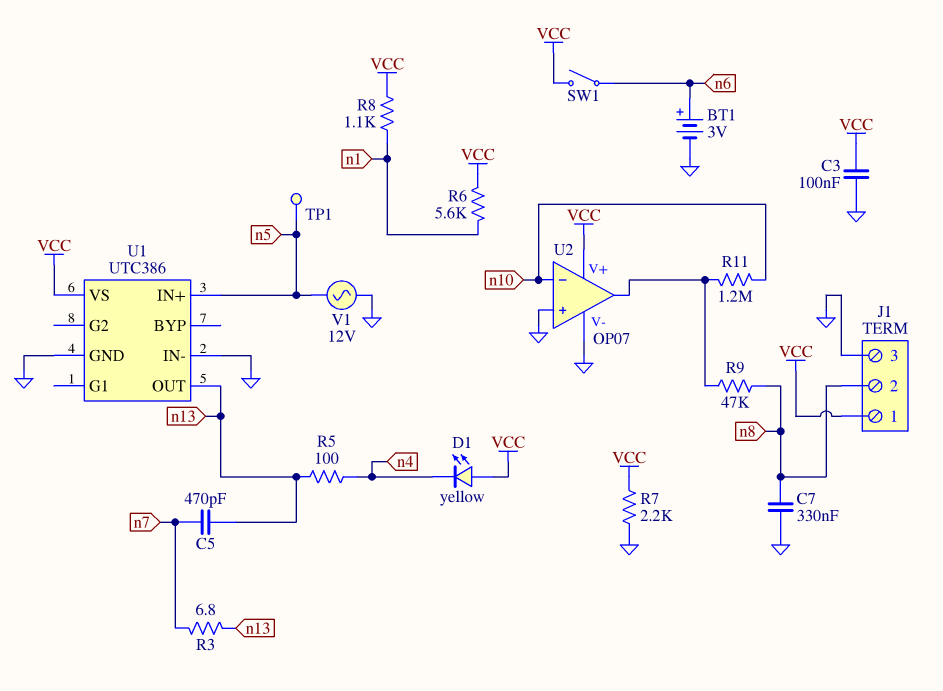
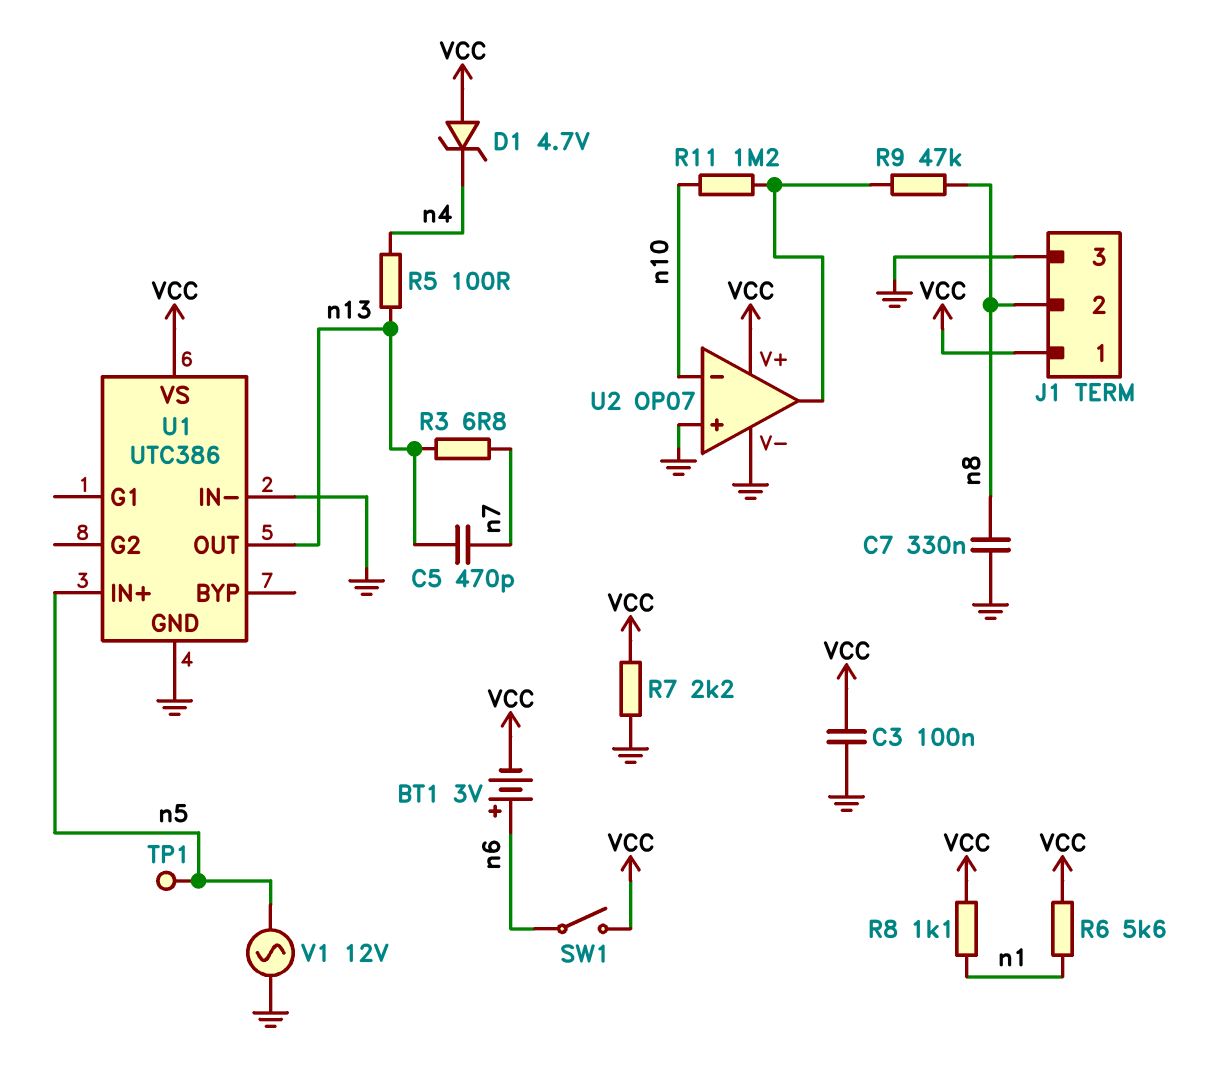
BT1: 3V (plus n6, minus GND) -> 3V (plus n6, minus VCC)
D1: LED yellow (A VCC, K n4) -> zener 4.7V (A VCC, K n4)

